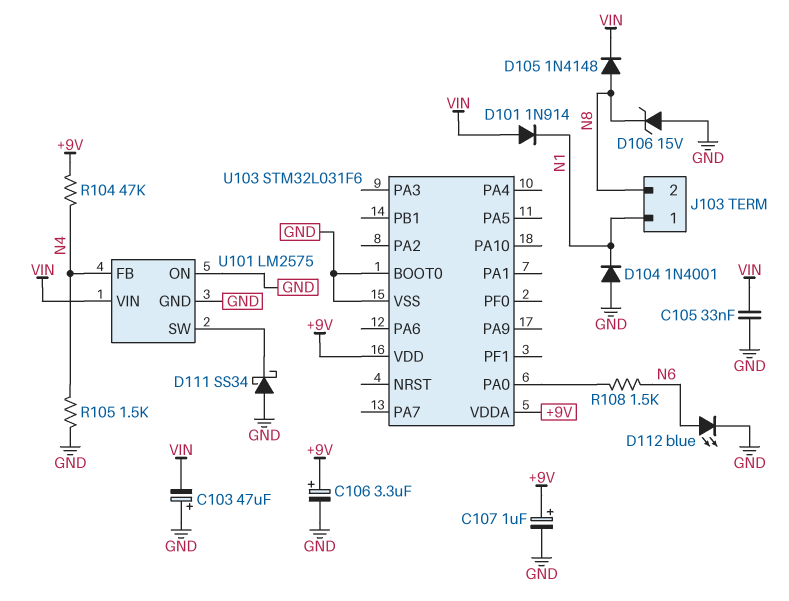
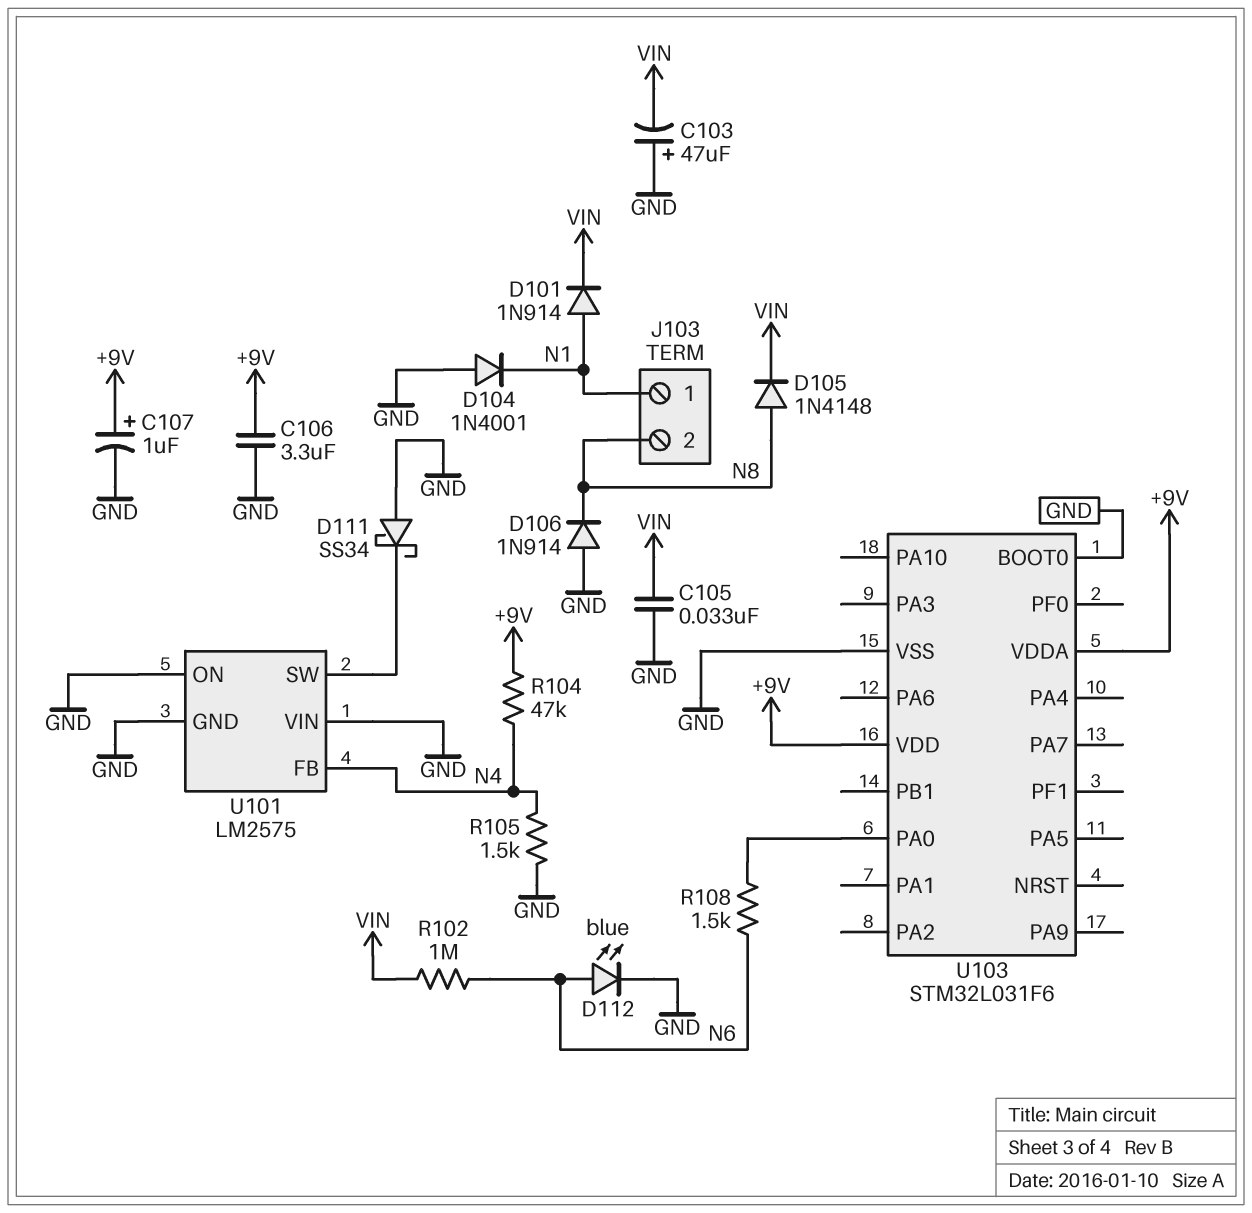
C106: 3.3uF (plus +9V, minus GND) -> 3.3uF (+9V, GND)
D101: diode 1N914 (A VIN, K N1) -> diode 1N914 (A N1, K VIN)
D106: zener 15V (A GND, K N8) -> diode 1N914 (A GND, K N8)
R102: none -> 1M (N6, VIN)
U101 pin VIN: VIN -> GND

